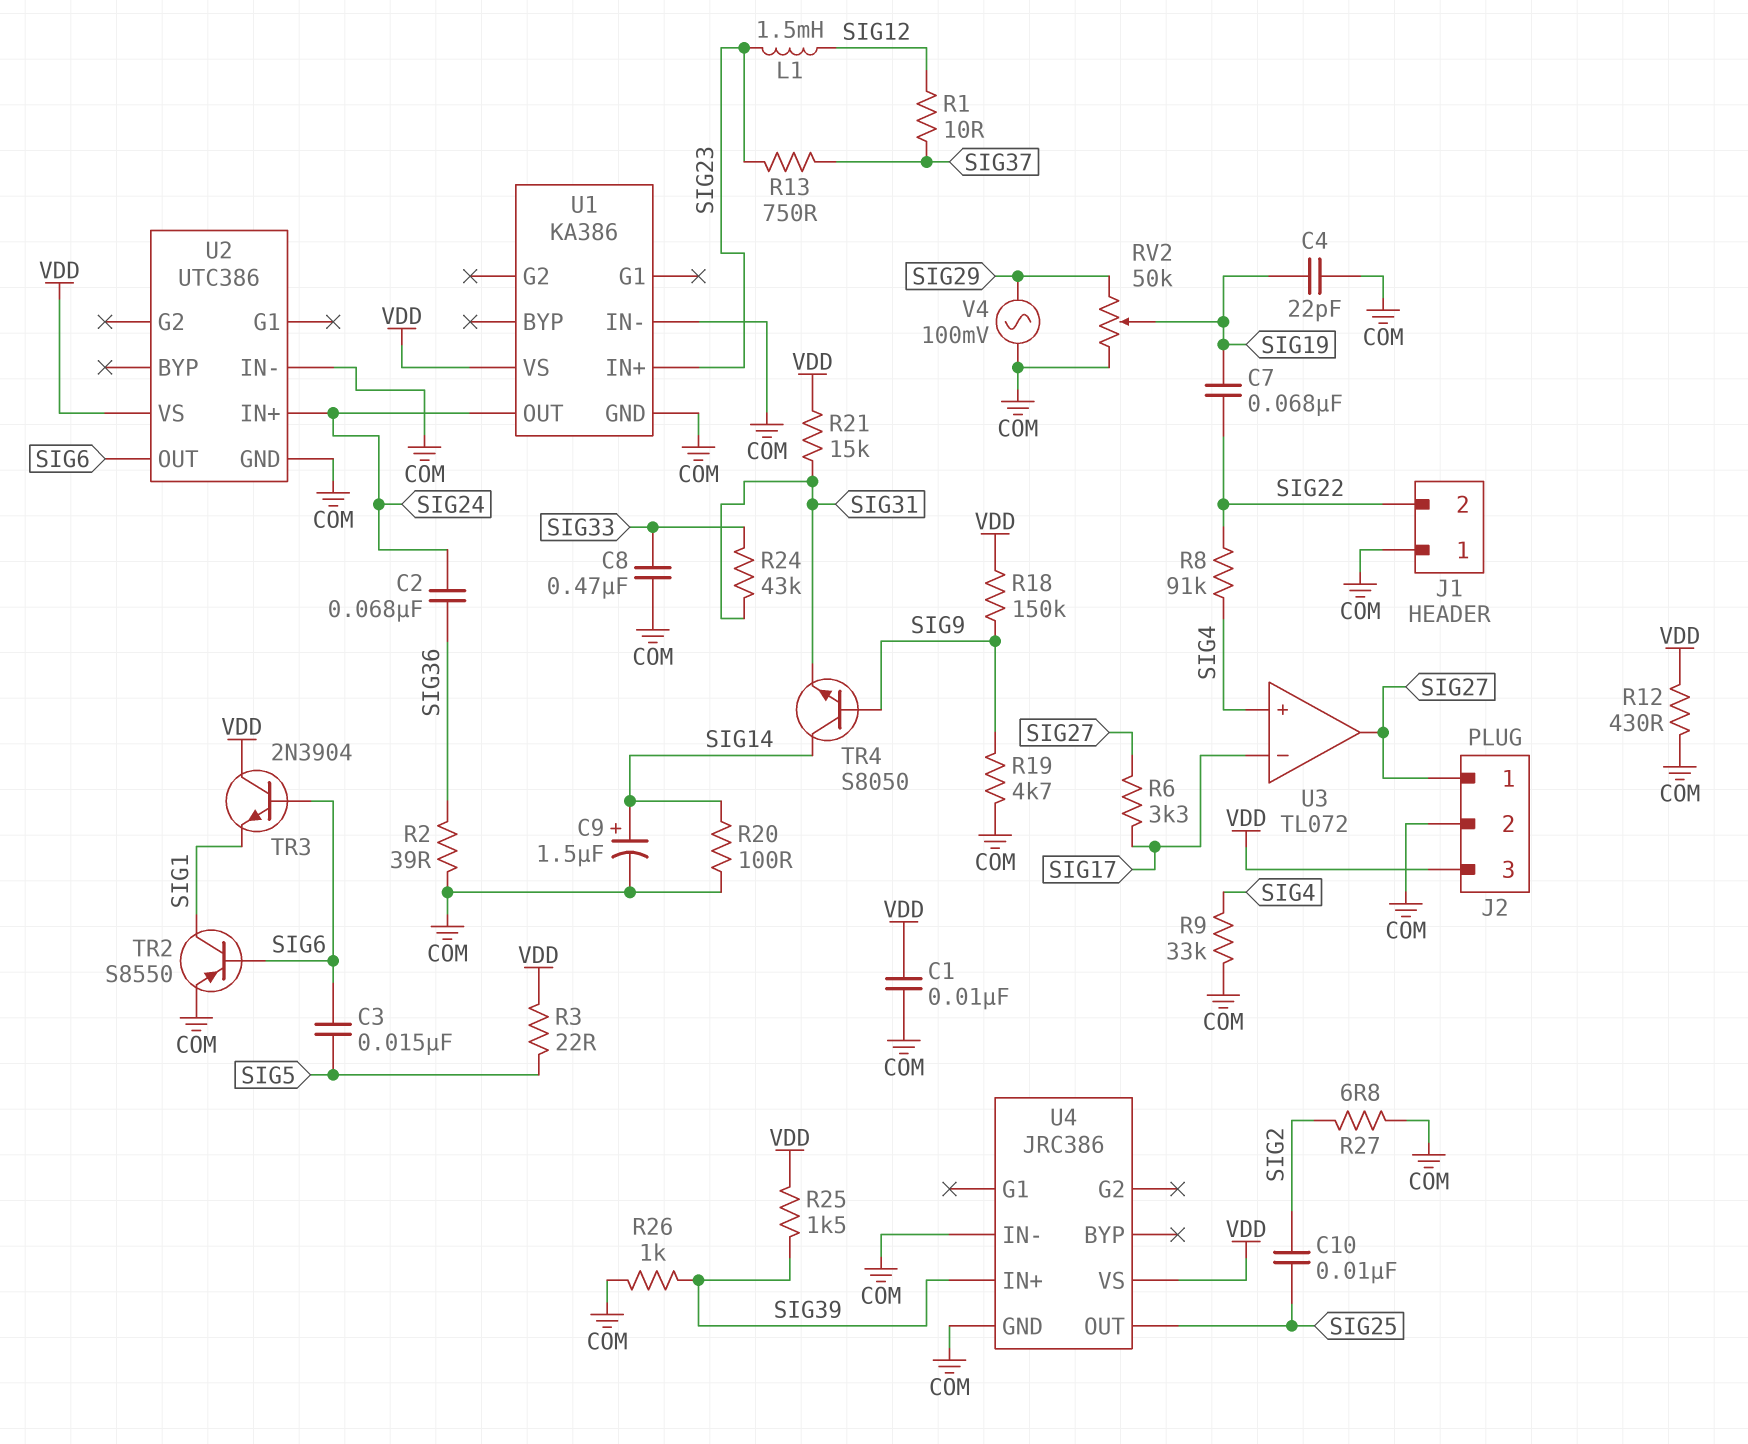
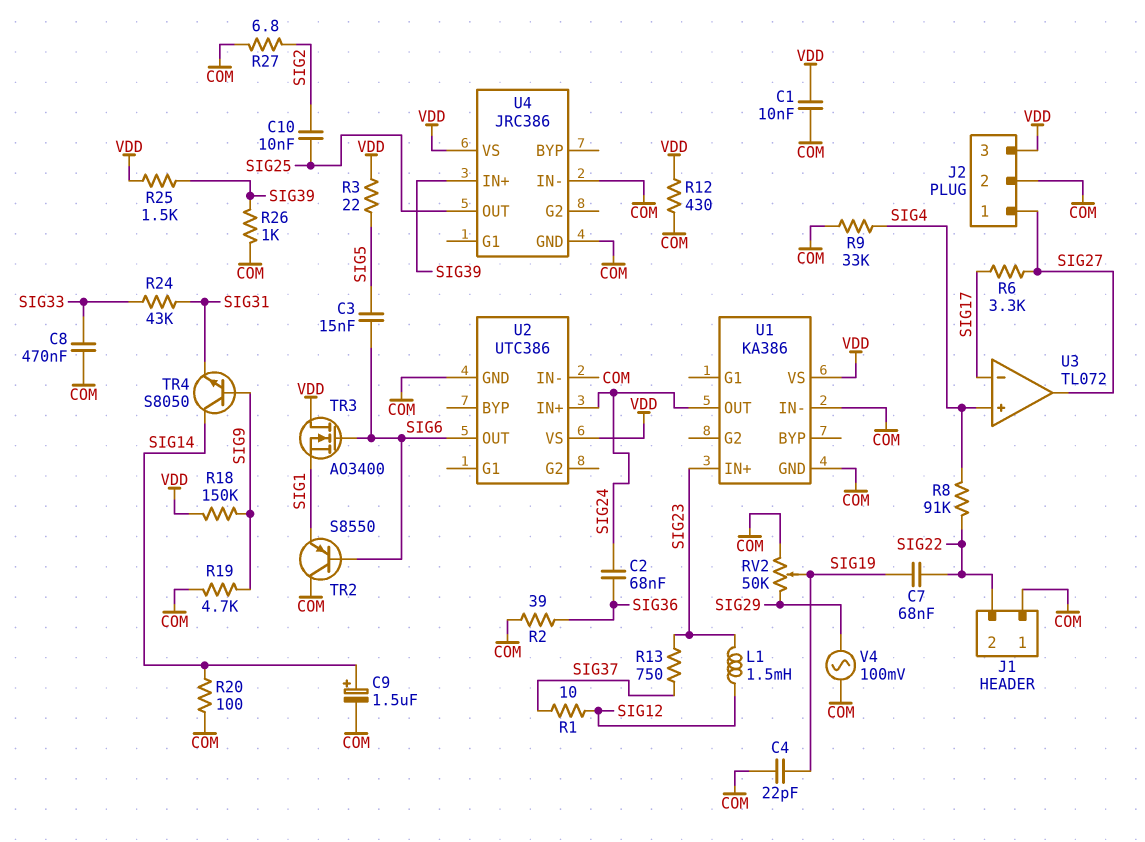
R21: 15k (SIG31, VDD) -> none
TR2: PNP S8550 (B SIG6, C SIG1, E COM) -> PNP S8550 (B SIG6, C COM, E SIG1)
TR3: NPN 2N3904 (B SIG6, C VDD, E SIG1) -> NMOS AO3400 (G SIG6, D VDD, S SIG1)

